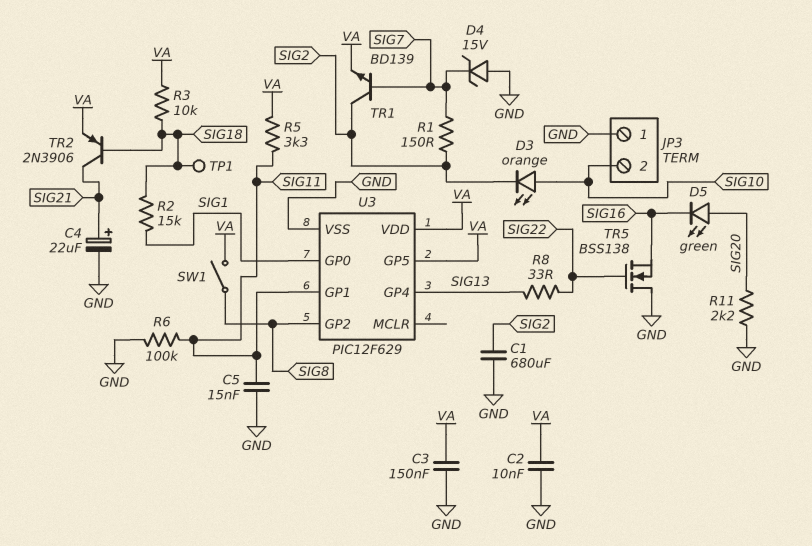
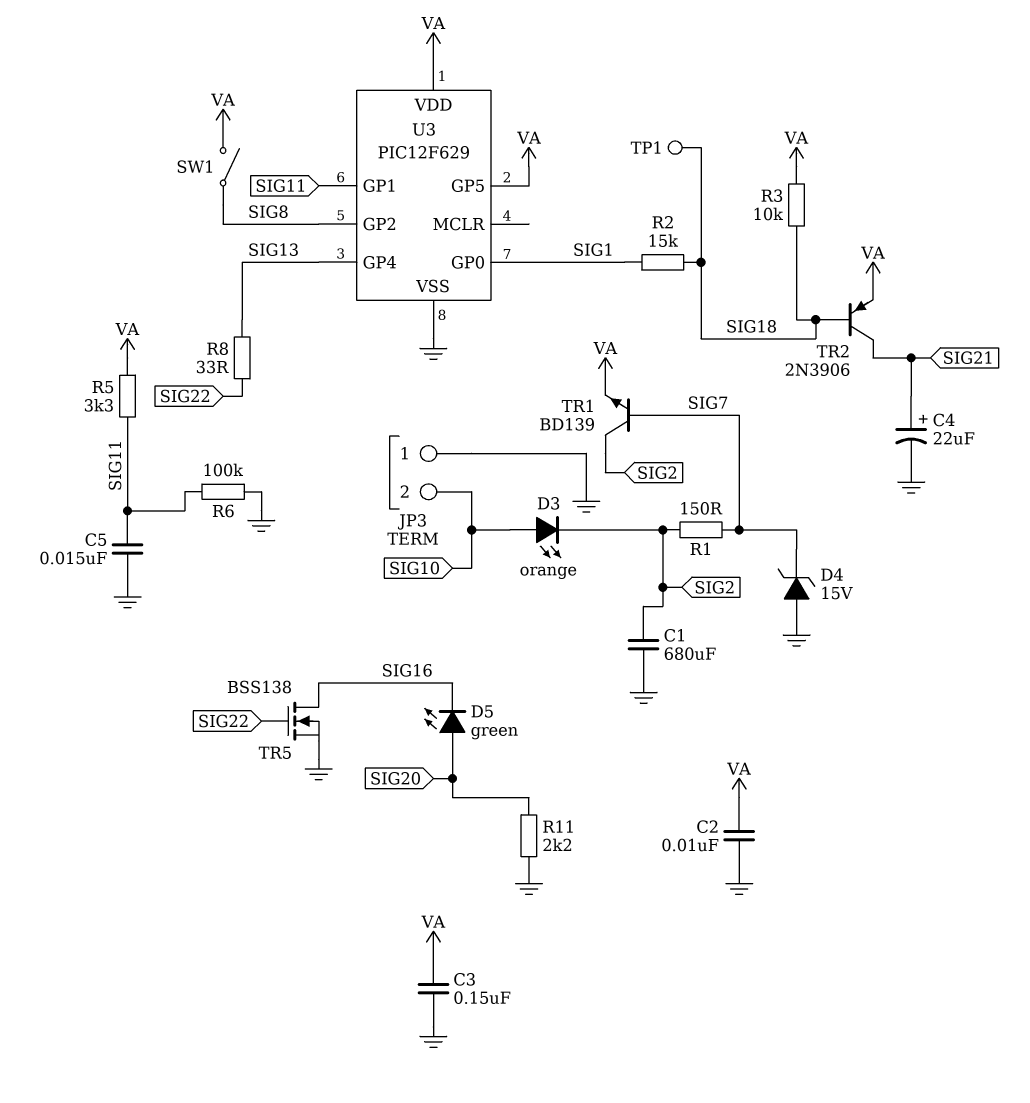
TR5: NMOS BSS138 (G SIG22, D GND, S SIG16) -> NMOS BSS138 (G SIG22, D SIG16, S GND)

